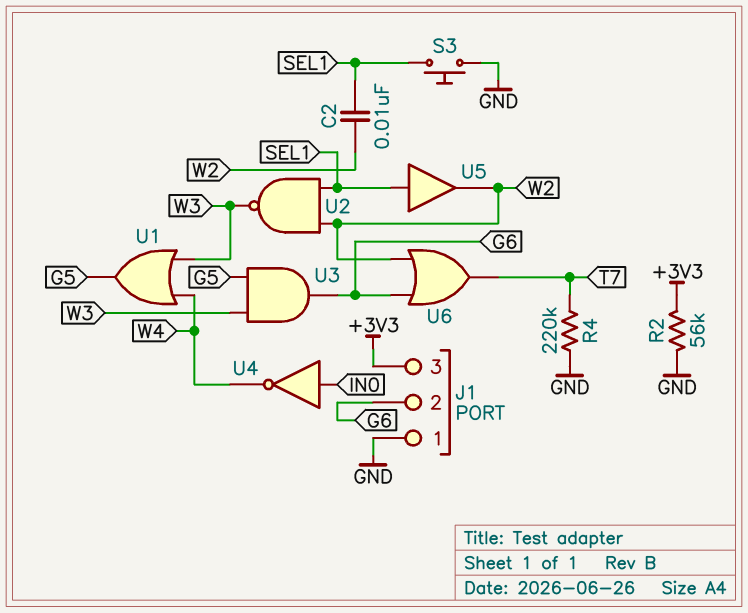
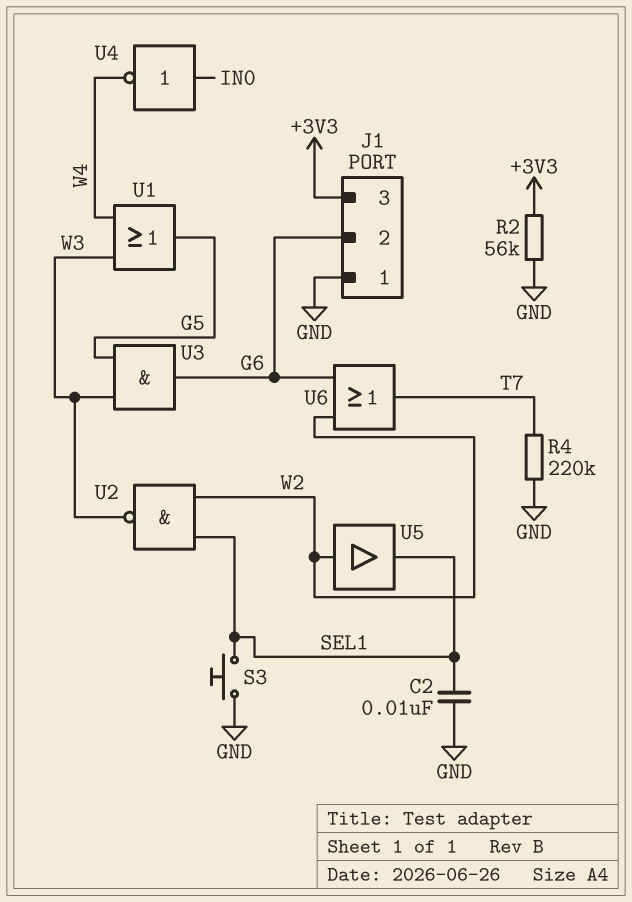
C2: 10nF (SEL1, W2) -> 10nF (GND, SEL1)
U5: buffer (in SEL1, out W2) -> buffer (in W2, out SEL1)

